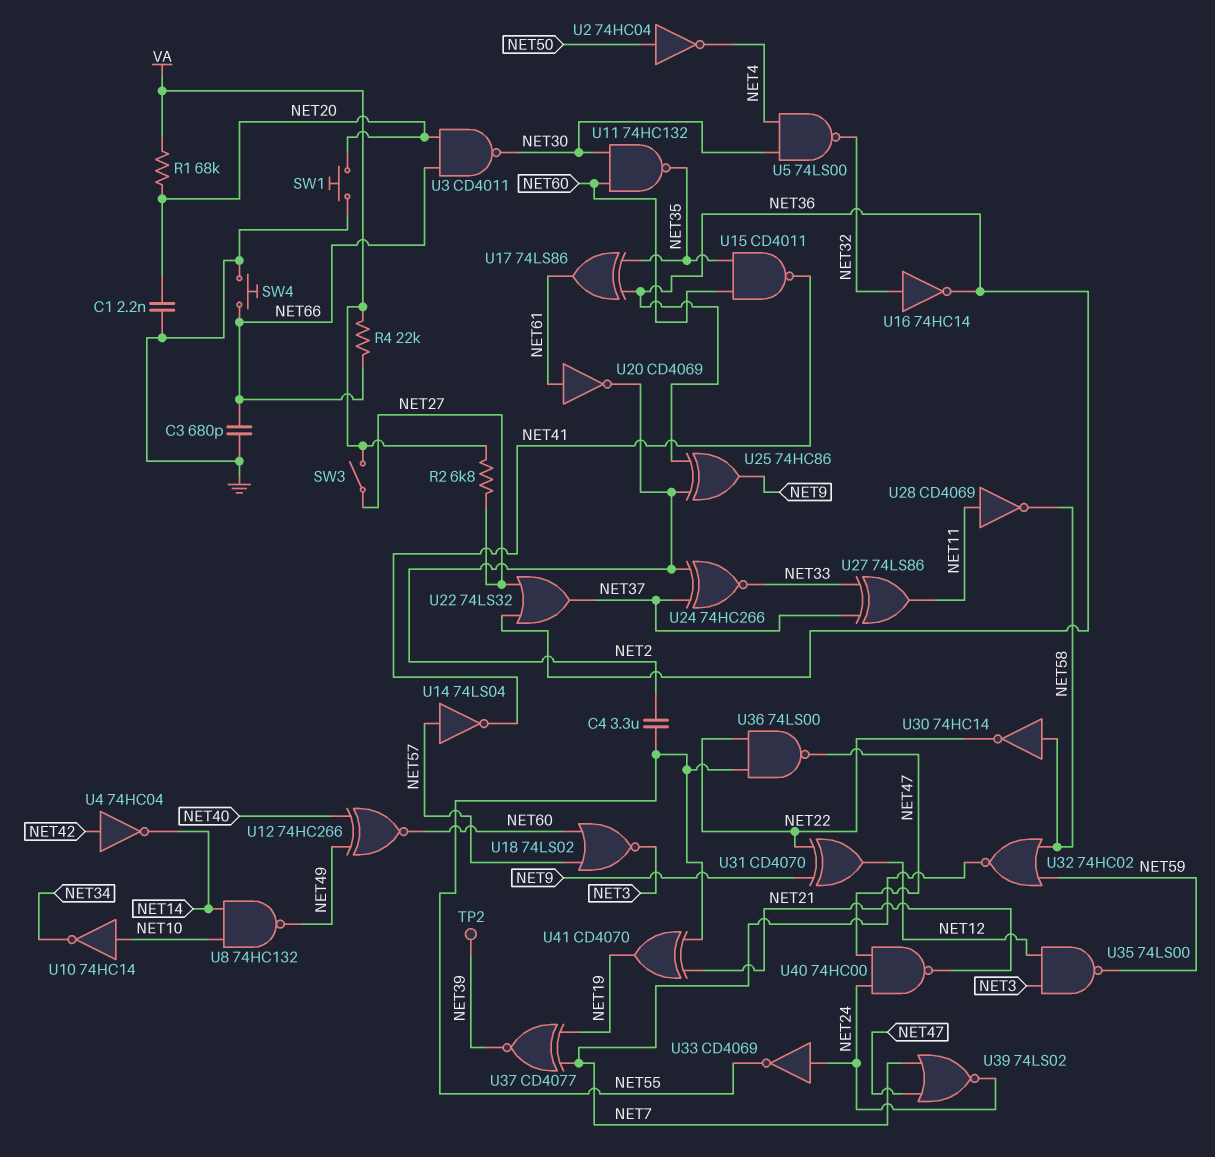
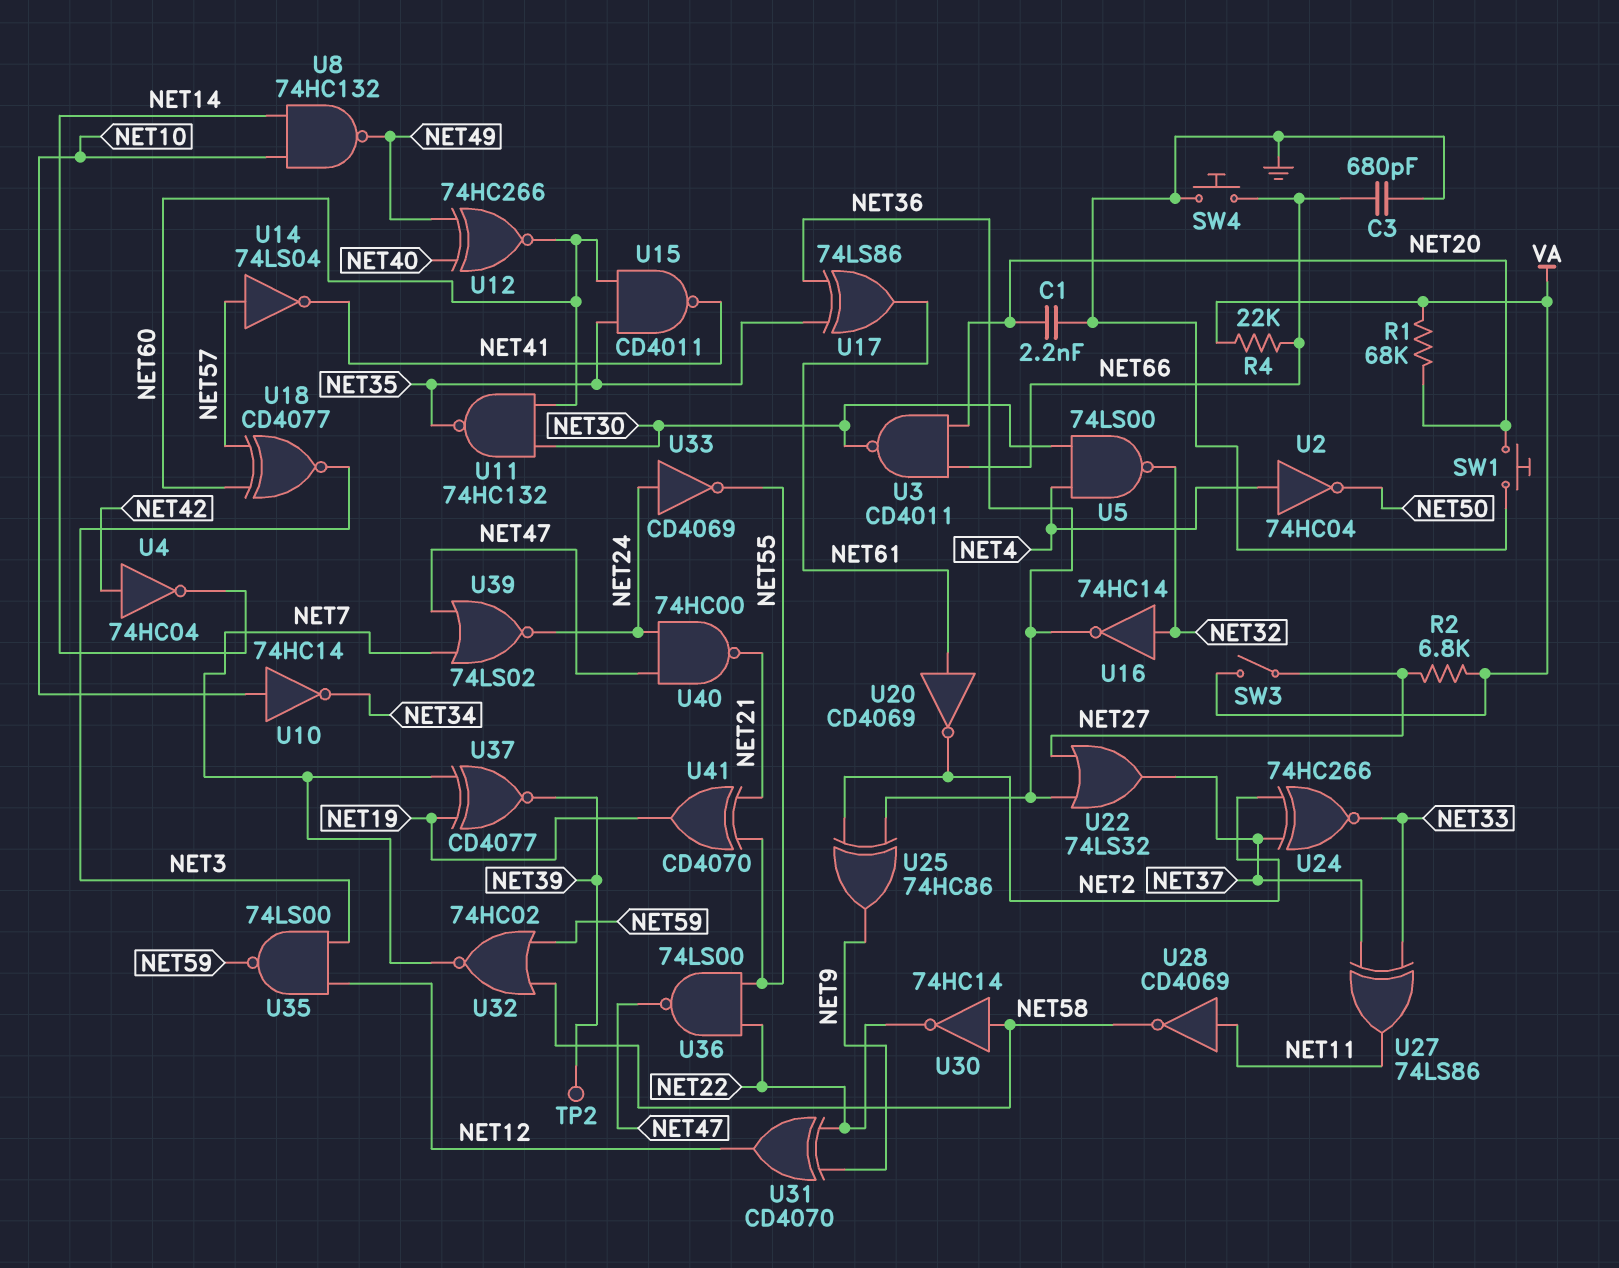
C4: 3.3uF (NET2, NET55) -> none
U2: NOT 74HC04 (in NET50, out NET4) -> NOT 74HC04 (in NET4, out NET50)
U18: NOR 74LS02 (in NET57, in NET60, out NET3) -> XNOR CD4077 (in NET57, in NET60, out NET3)

